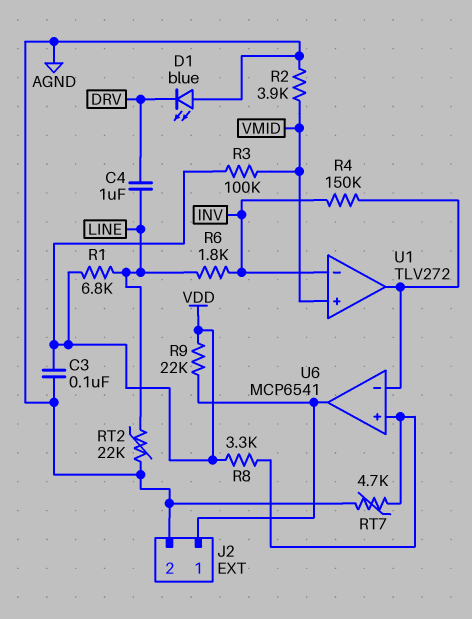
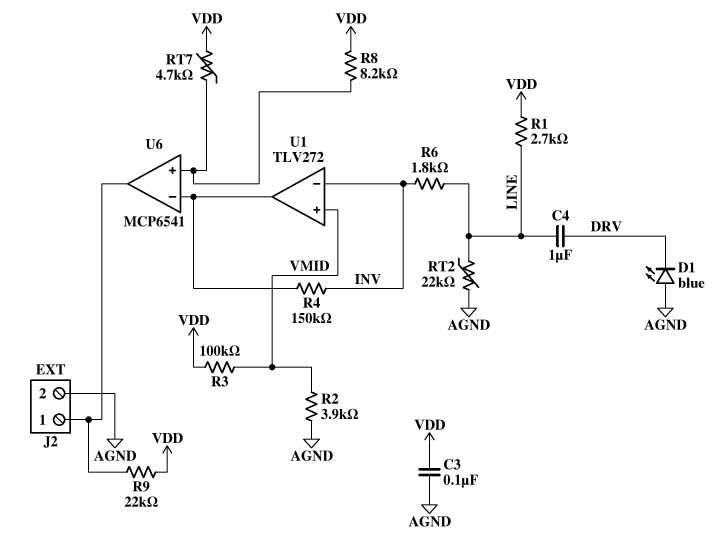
R1: 6.8k (LINE, VDD) -> 2.7k (LINE, VDD)
R8: 3.3k (U6/in+, VDD) -> 8.2k (U6/in+, VDD)
RT7: 4.7k (AGND, U6/in+) -> 4.7k (U6/in+, VDD)

